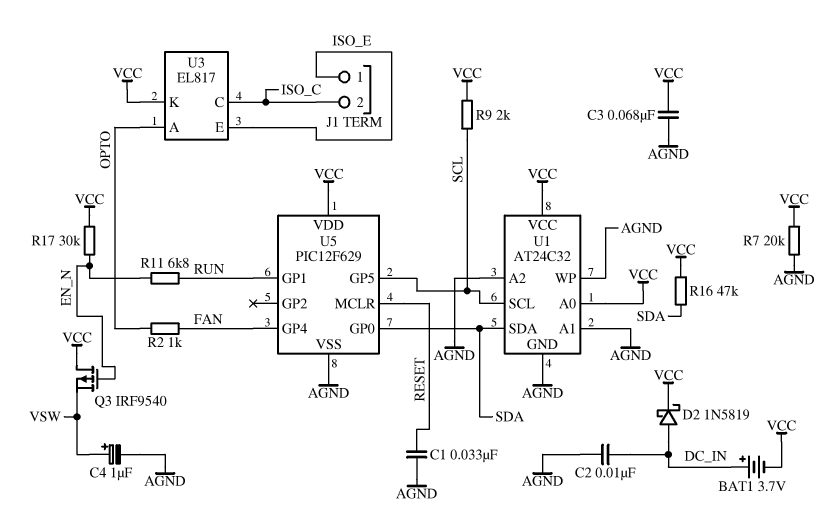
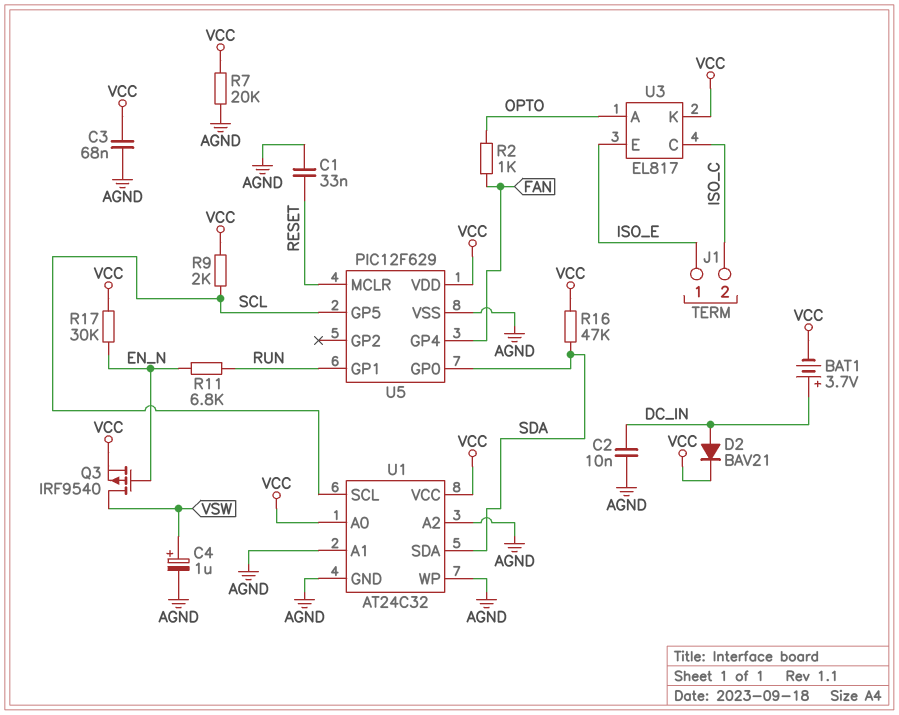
D2: schottky 1N5819 (A DC_IN, K VCC) -> diode BAV21 (A DC_IN, K VCC)
Q3: PMOS IRF9540 (G EN_N, D VCC, S VSW) -> PMOS IRF9540 (G EN_N, D VSW, S VCC)

